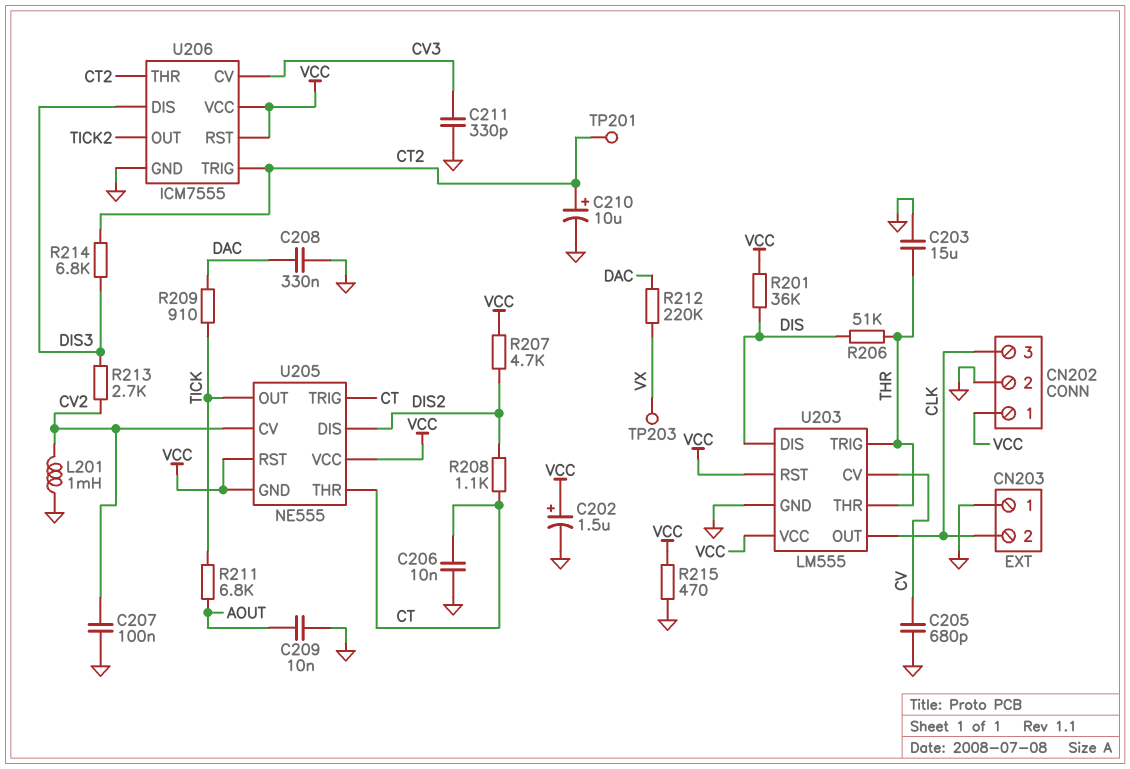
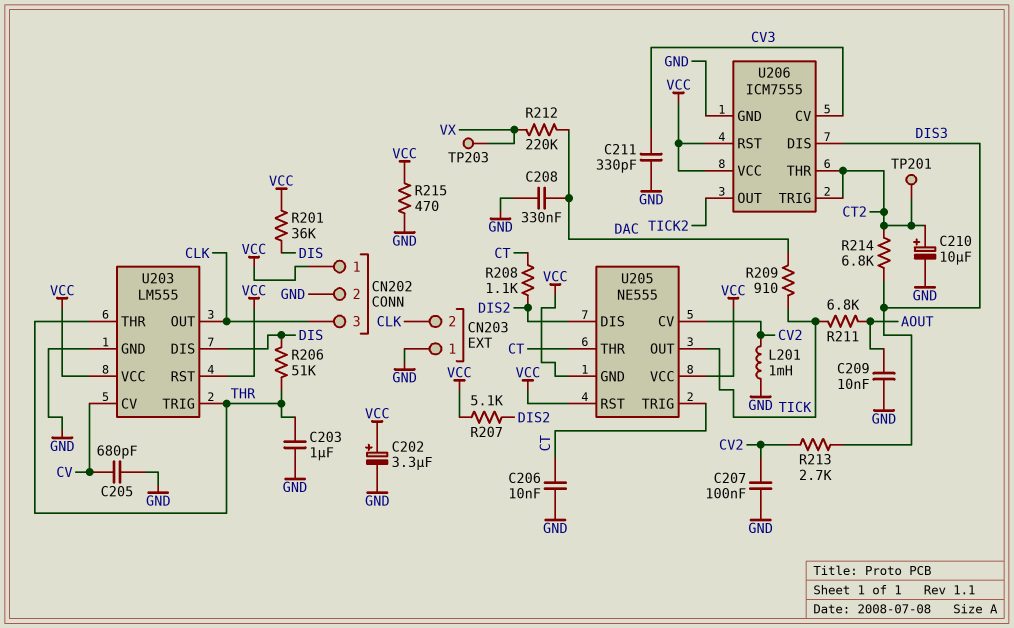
C202: 1.5uF (plus VCC, minus GND) -> 3.3uF (plus VCC, minus GND)
C203: 15uF (GND, THR) -> 1uF (GND, THR)
R207: 4.7k (DIS2, VCC) -> 5.1k (DIS2, VCC)

